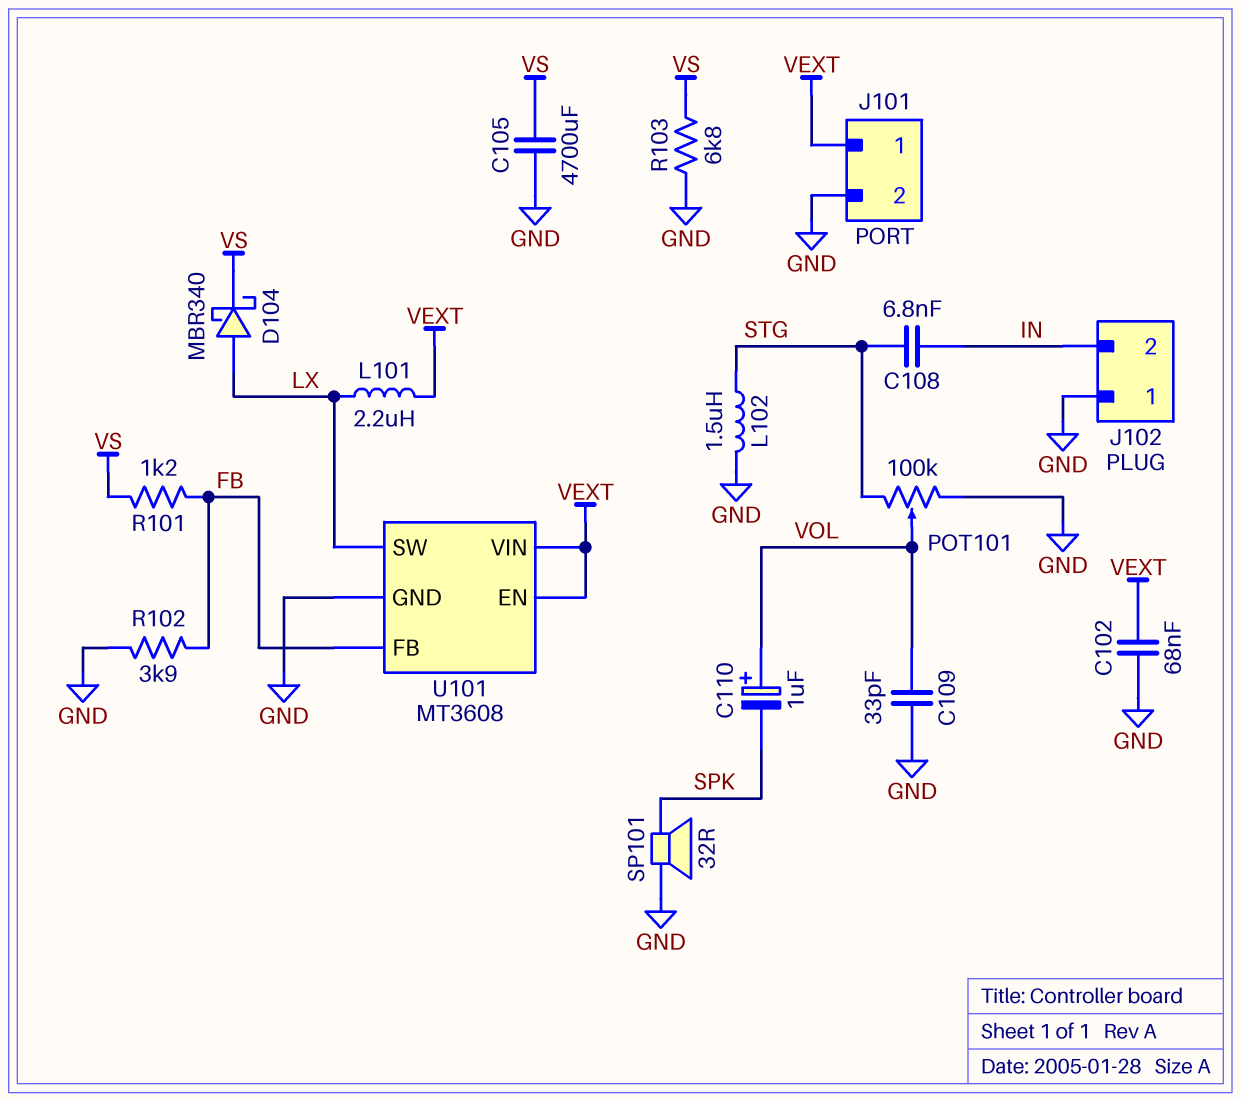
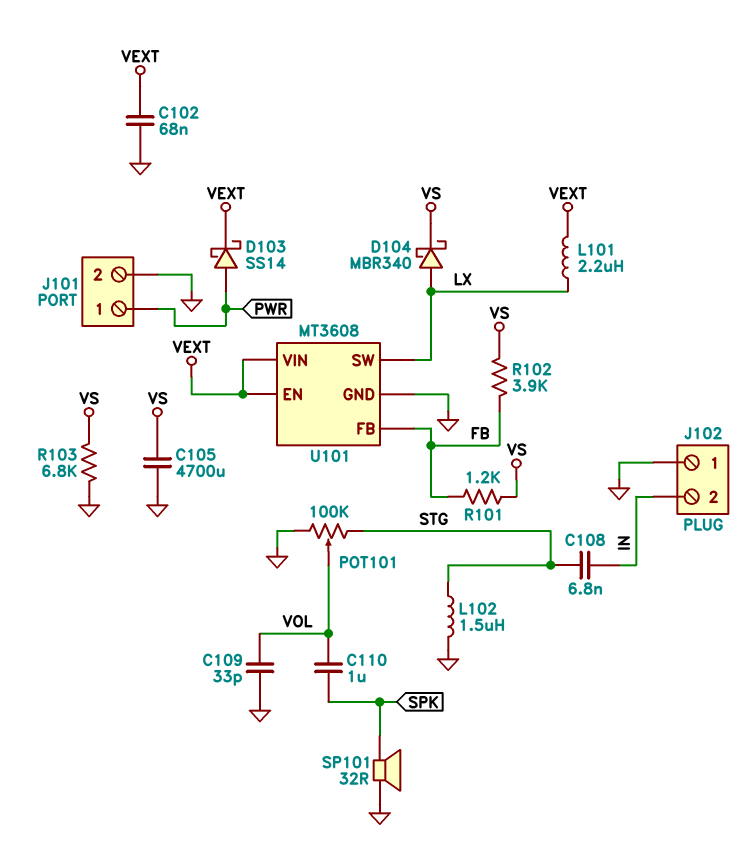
C110: 1uF (plus VOL, minus SPK) -> 1uF (SPK, VOL)
D103: none -> schottky SS14 (A PWR, K VEXT)
J101 pin 1: VEXT -> PWR
R102: 3.9k (FB, GND) -> 3.9k (FB, VS)

